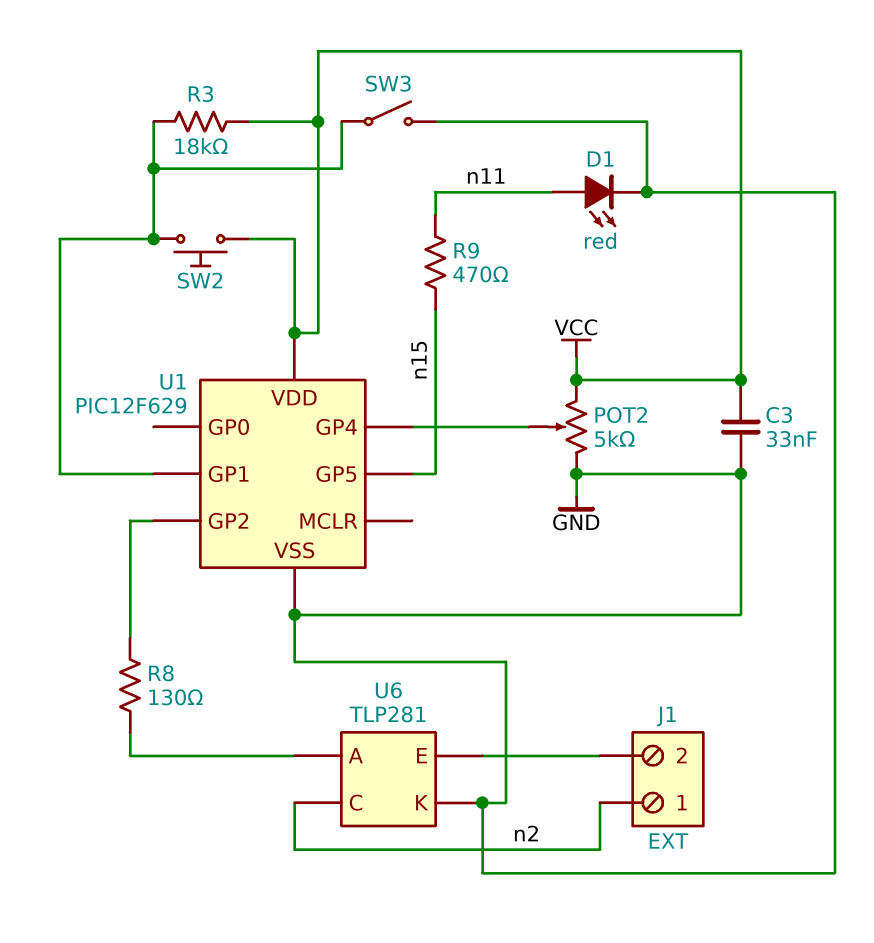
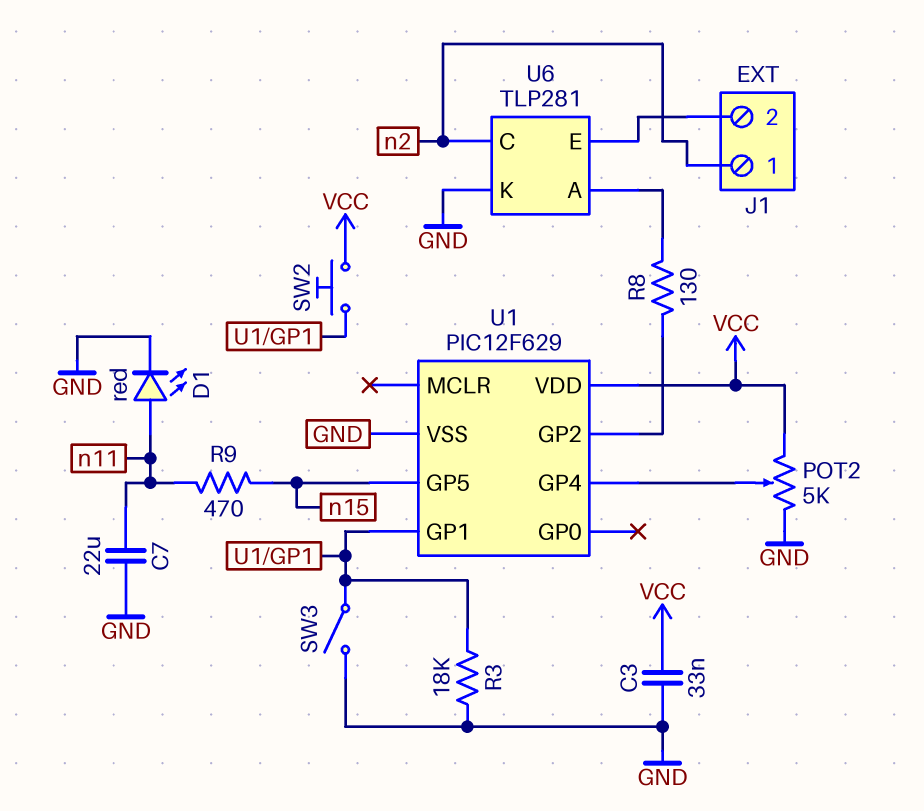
C7: none -> 22uF (GND, n11)
R3: 18k (U1/GP1, VCC) -> 18k (GND, U1/GP1)

